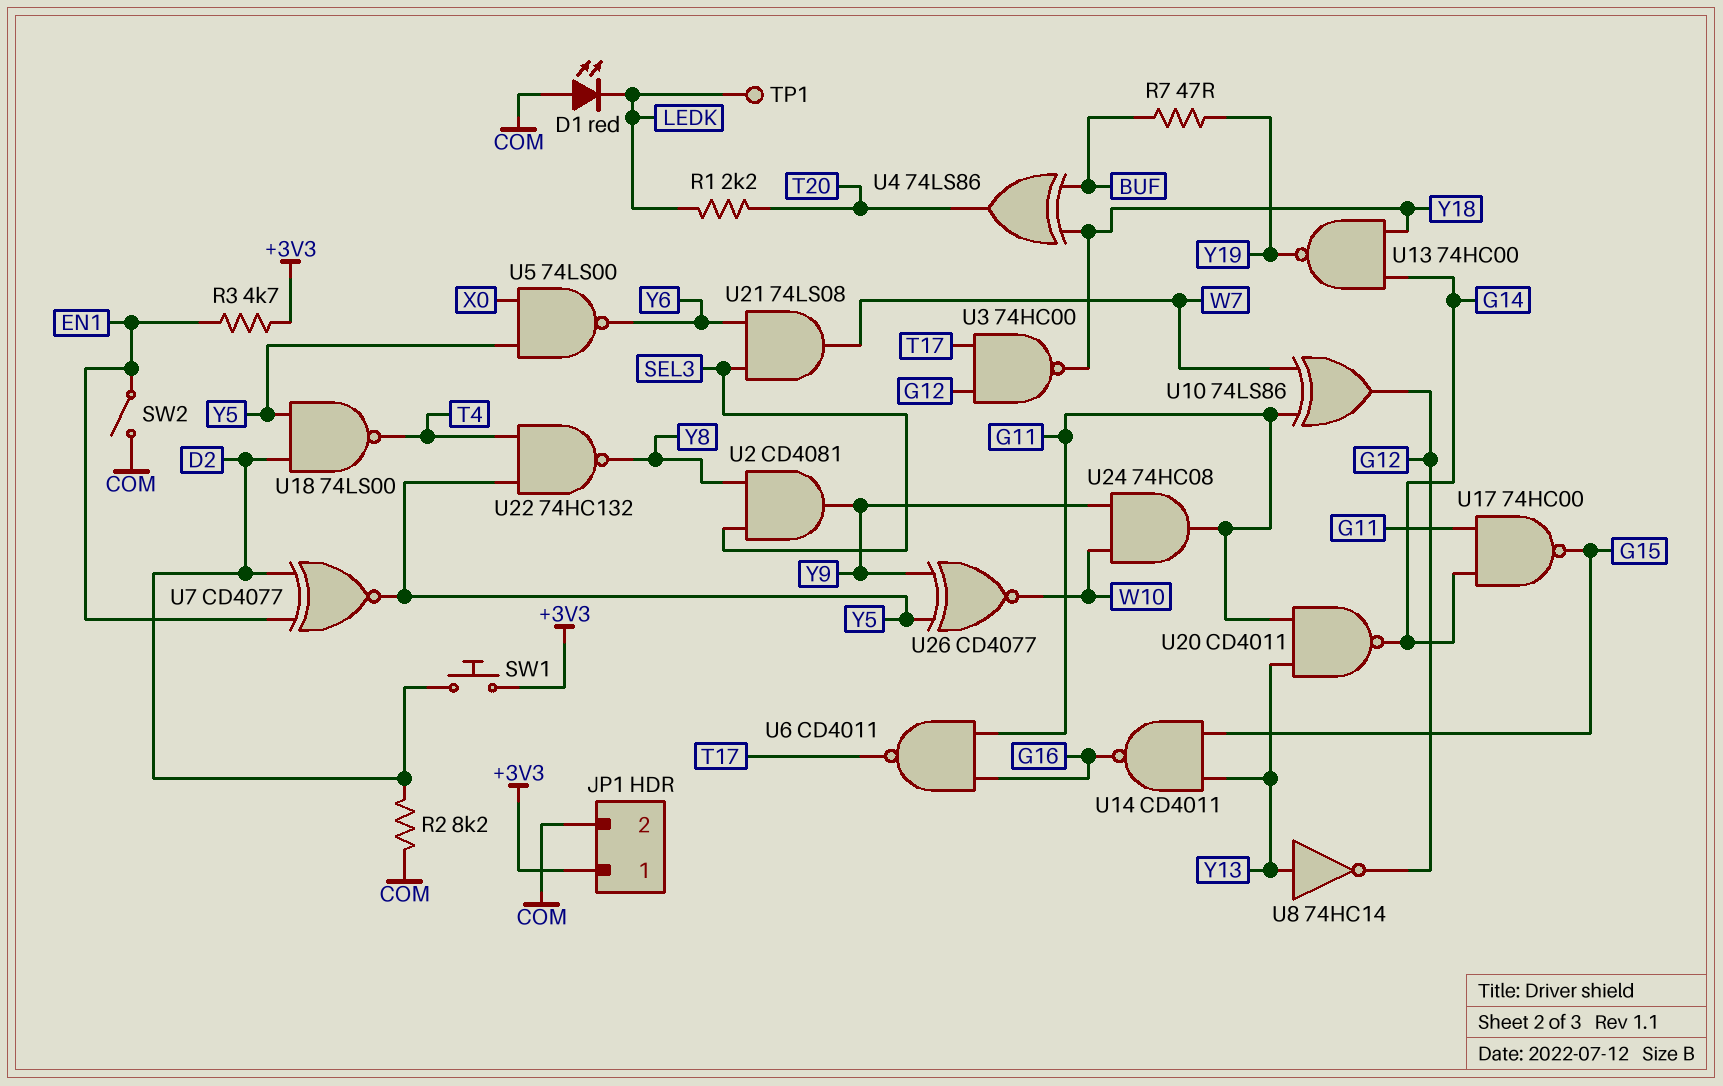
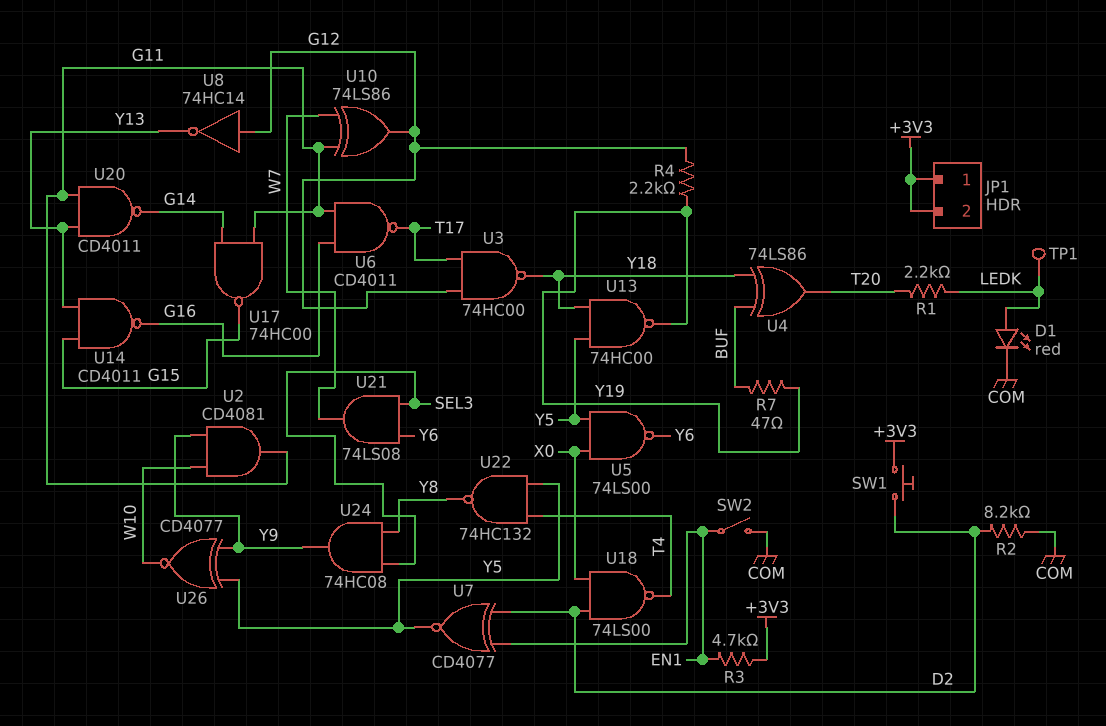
D1: LED red (A COM, K LEDK) -> LED red (A LEDK, K COM)
JP1 pin 2: COM -> +3V3
R4: none -> 2.2k (G12, Y19)
U2: AND CD4081 (in SEL3, in Y8, out Y9) -> AND CD4081 (in W10, in Y9, out G11)
U8: NOT 74HC14 (in Y13, out G12) -> NOT 74HC14 (in G12, out Y13)
U13: NAND 74HC00 (in G14, in Y18, out Y19) -> NAND 74HC00 (in Y5, in Y18, out Y19)
U18: NAND 74LS00 (in D2, in Y5, out T4) -> NAND 74LS00 (in D2, in X0, out T4)
U24: AND 74HC08 (in W10, in Y9, out G11) -> AND 74HC08 (in SEL3, in Y8, out Y9)

